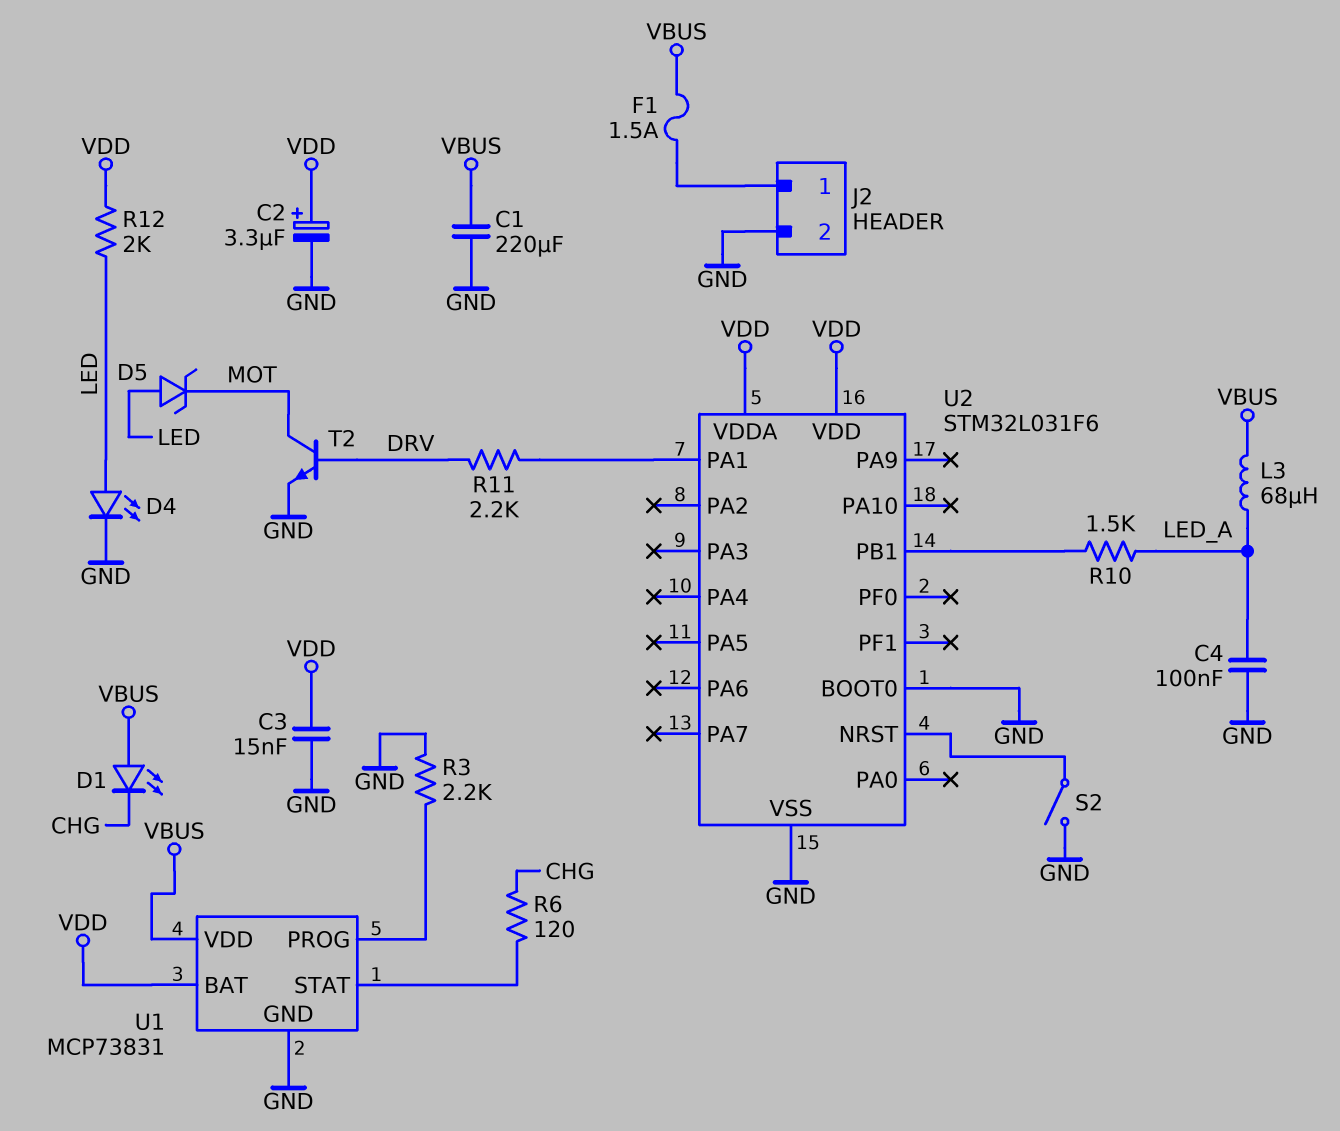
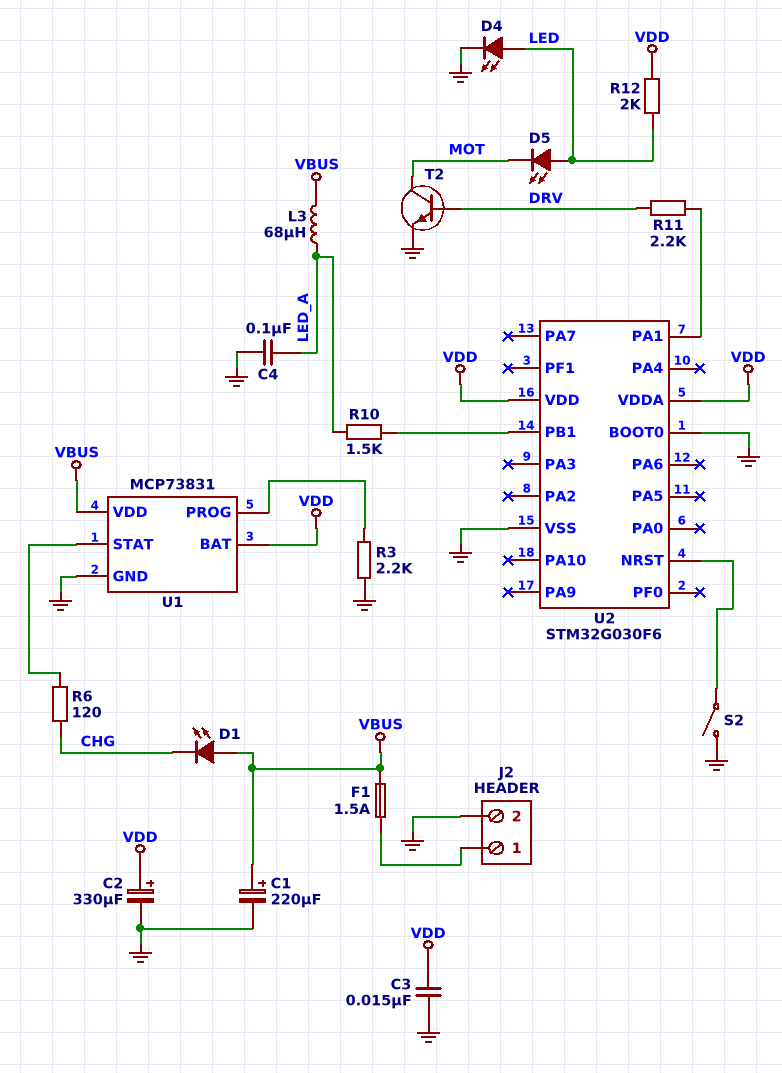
C1: 220uF (GND, VBUS) -> 220uF (plus VBUS, minus GND)
C2: 3.3uF (plus VDD, minus GND) -> 330uF (plus VDD, minus GND)
D5: zener (A LED, K MOT) -> LED (A LED, K MOT)
U2: STM32L031F6 -> STM32G030F6

